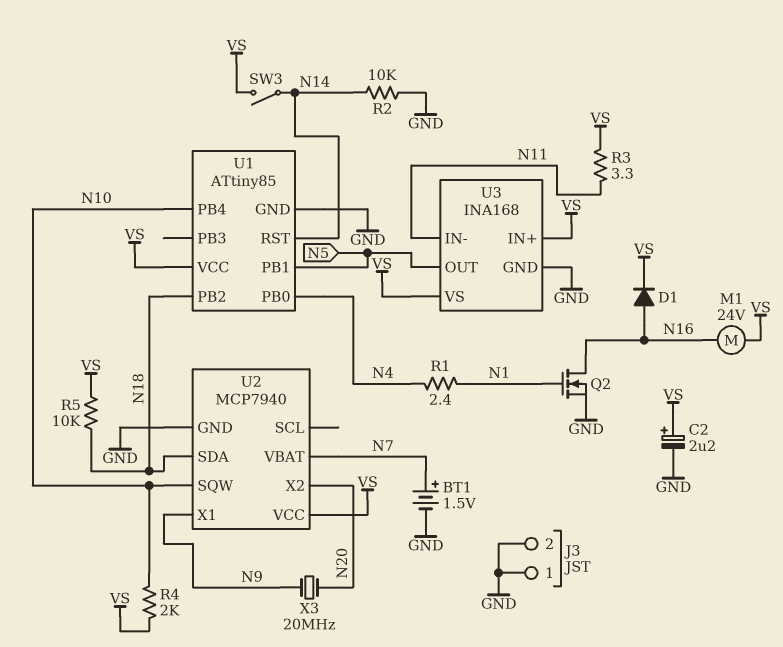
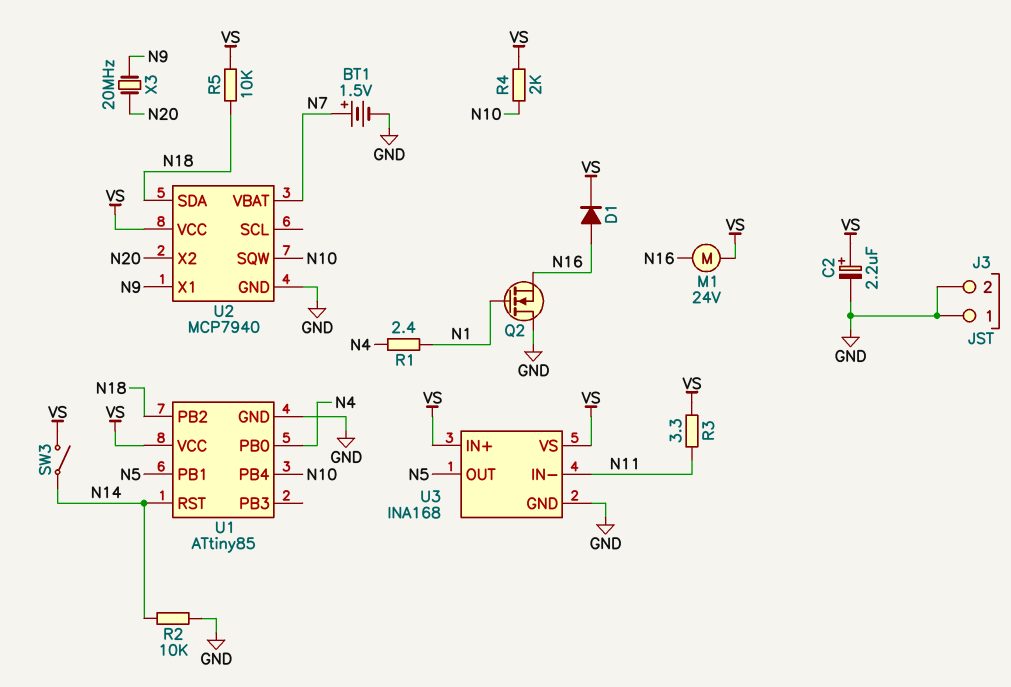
Q2: NMOS (G N1, D N16, S GND) -> NMOS (G N1, D GND, S N16)

